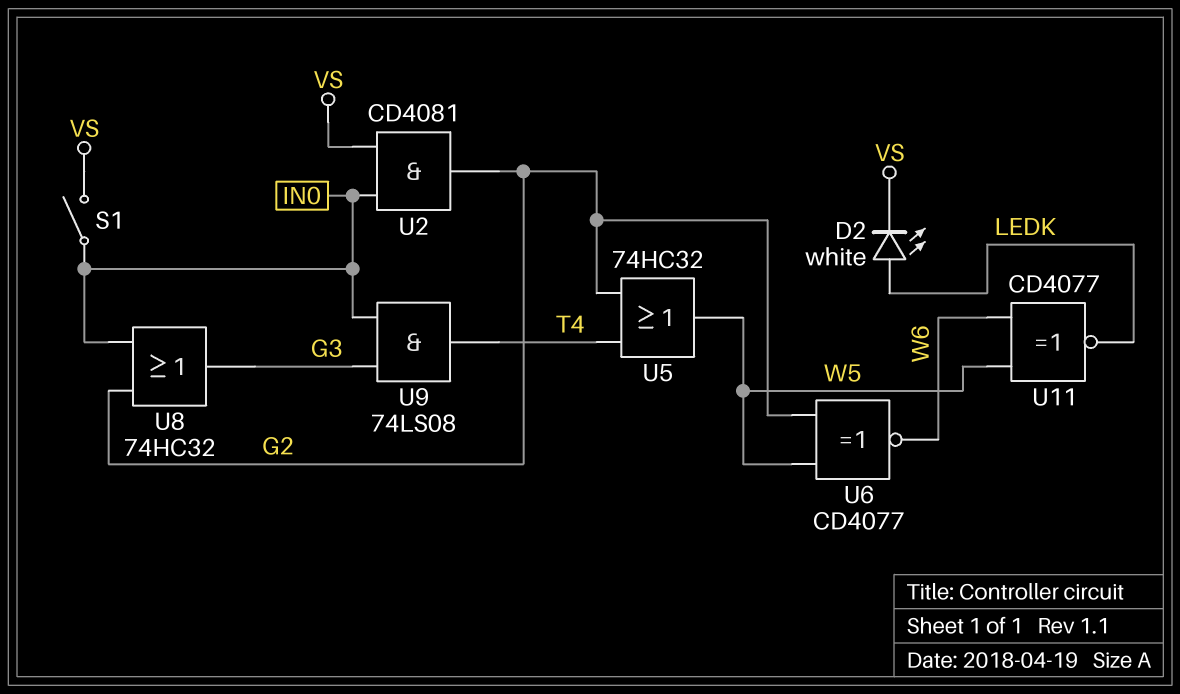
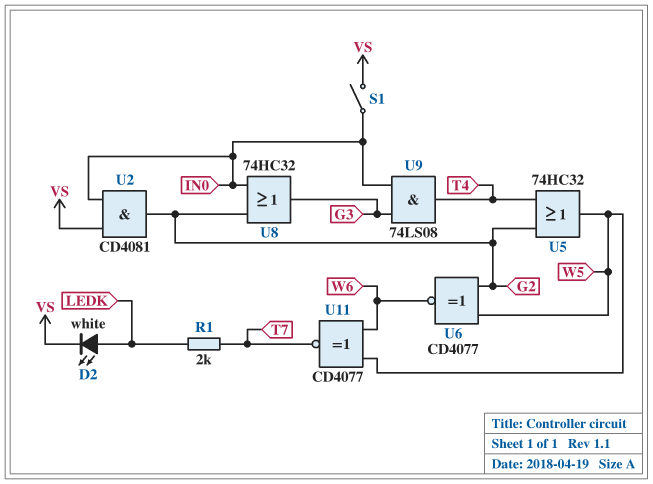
R1: none -> 2k (LEDK, T7)
U11: XNOR CD4077 (in W5, in W6, out LEDK) -> XNOR CD4077 (in W5, in W6, out T7)

